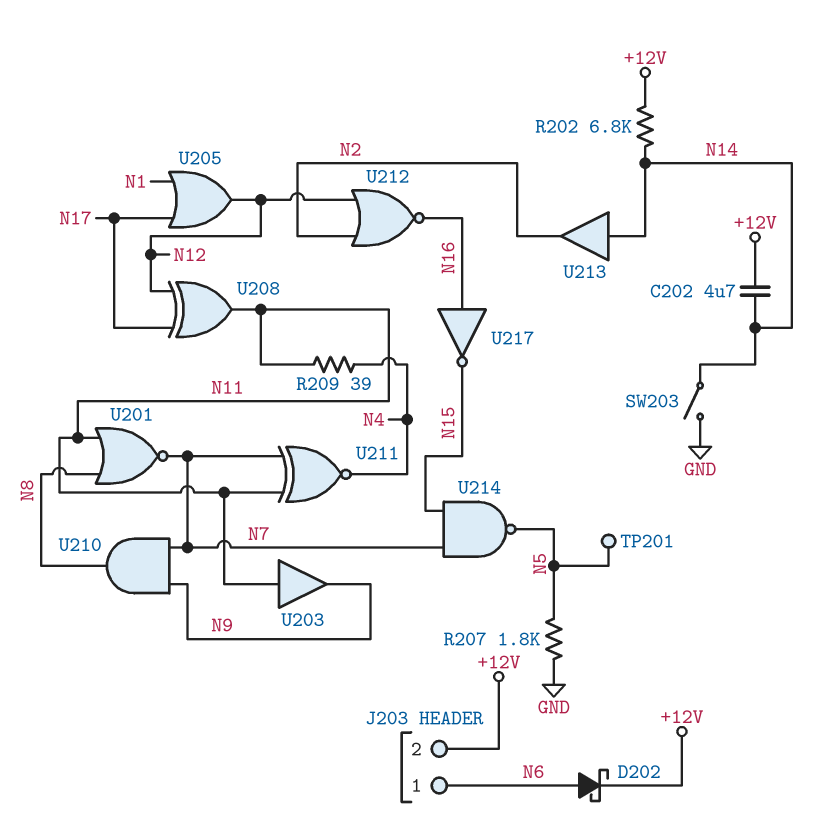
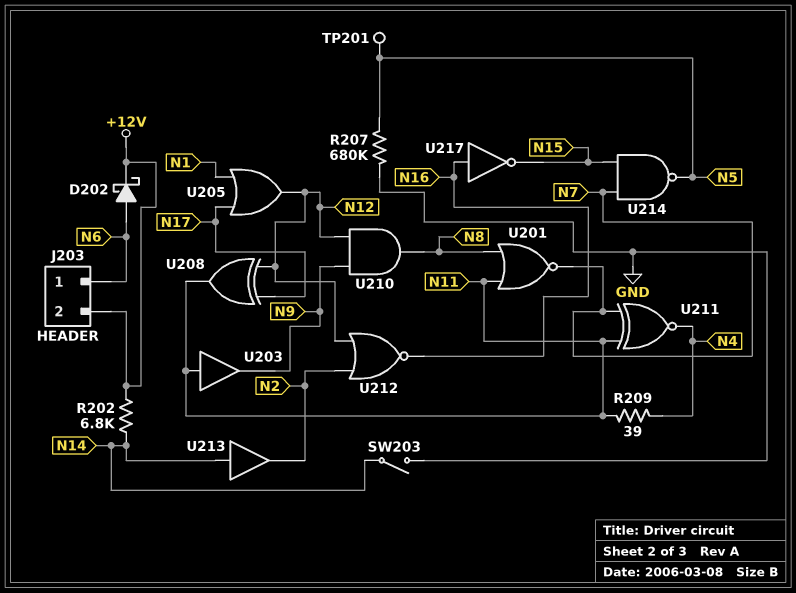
C202: 4.7uF (+12V, N14) -> none
R207: 1.8k (GND, N5) -> 680k (GND, N5)
U210: AND (in N7, in N9, out N8) -> AND (in N9, in N12, out N8)

